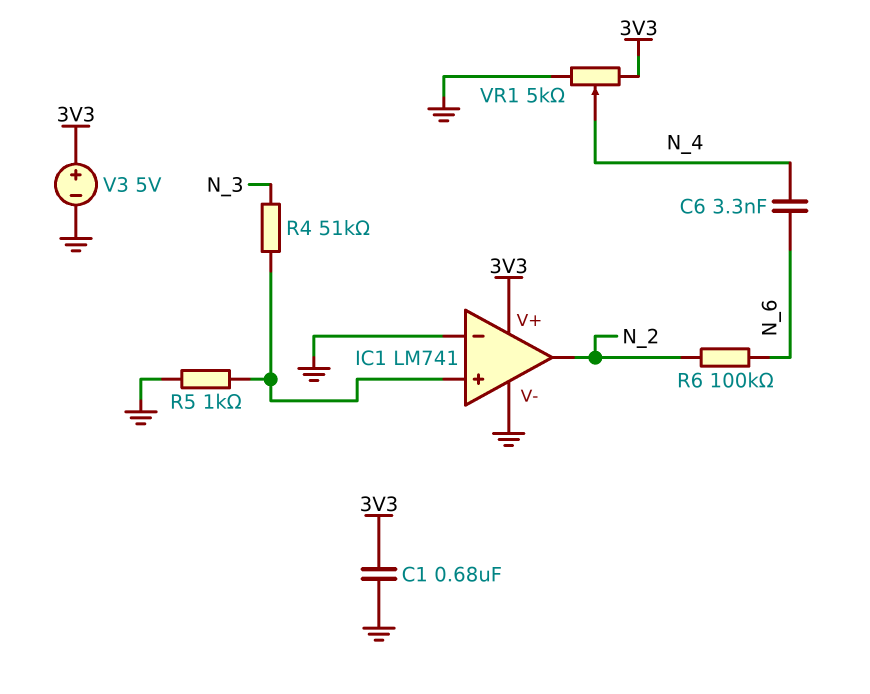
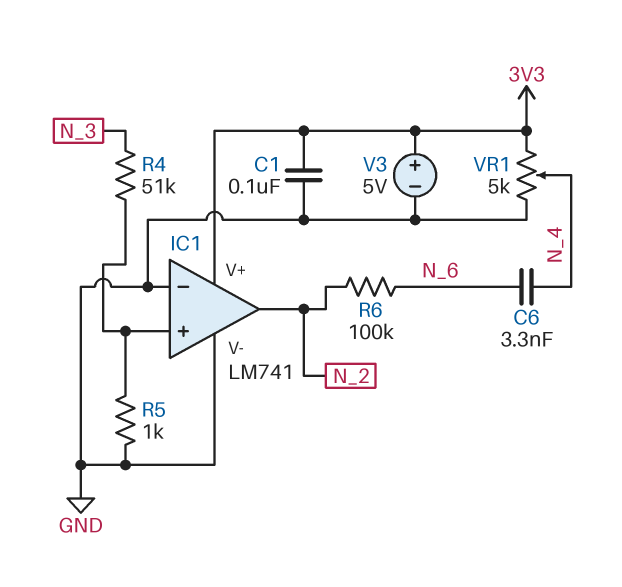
C1: 680nF (3V3, GND) -> 100nF (3V3, GND)

